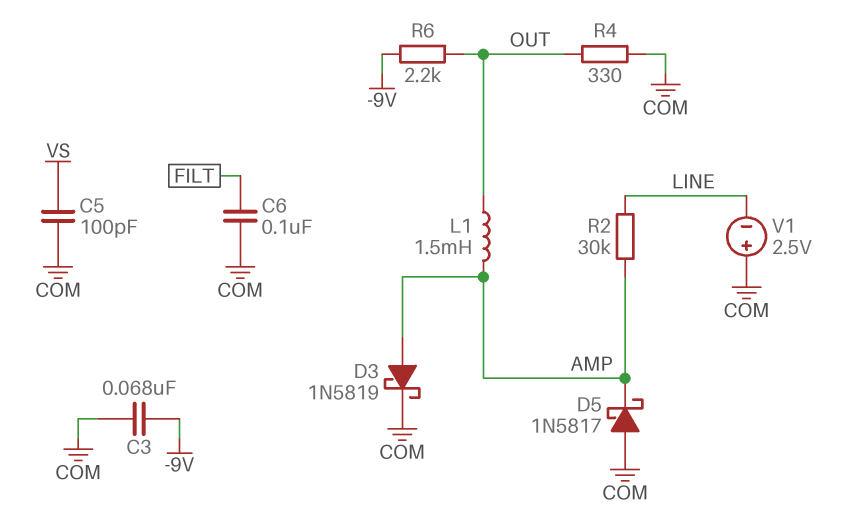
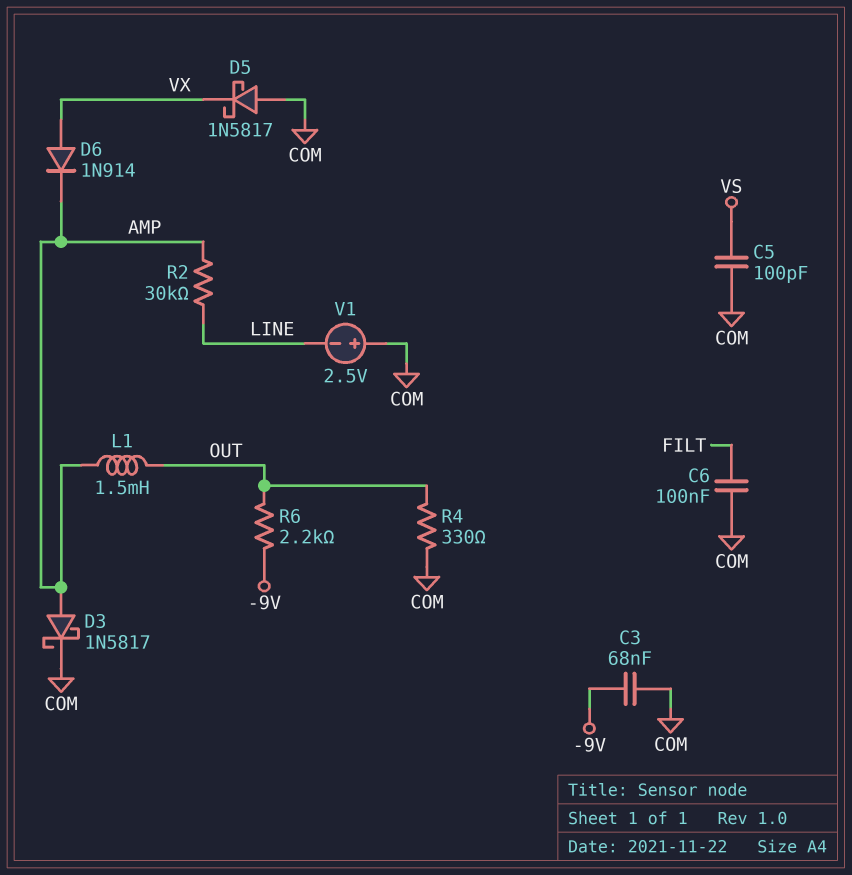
D3: schottky 1N5819 (A AMP, K COM) -> schottky 1N5817 (A AMP, K COM)
D5: schottky 1N5817 (A COM, K AMP) -> schottky 1N5817 (A COM, K VX)
D6: none -> diode 1N914 (A VX, K AMP)

